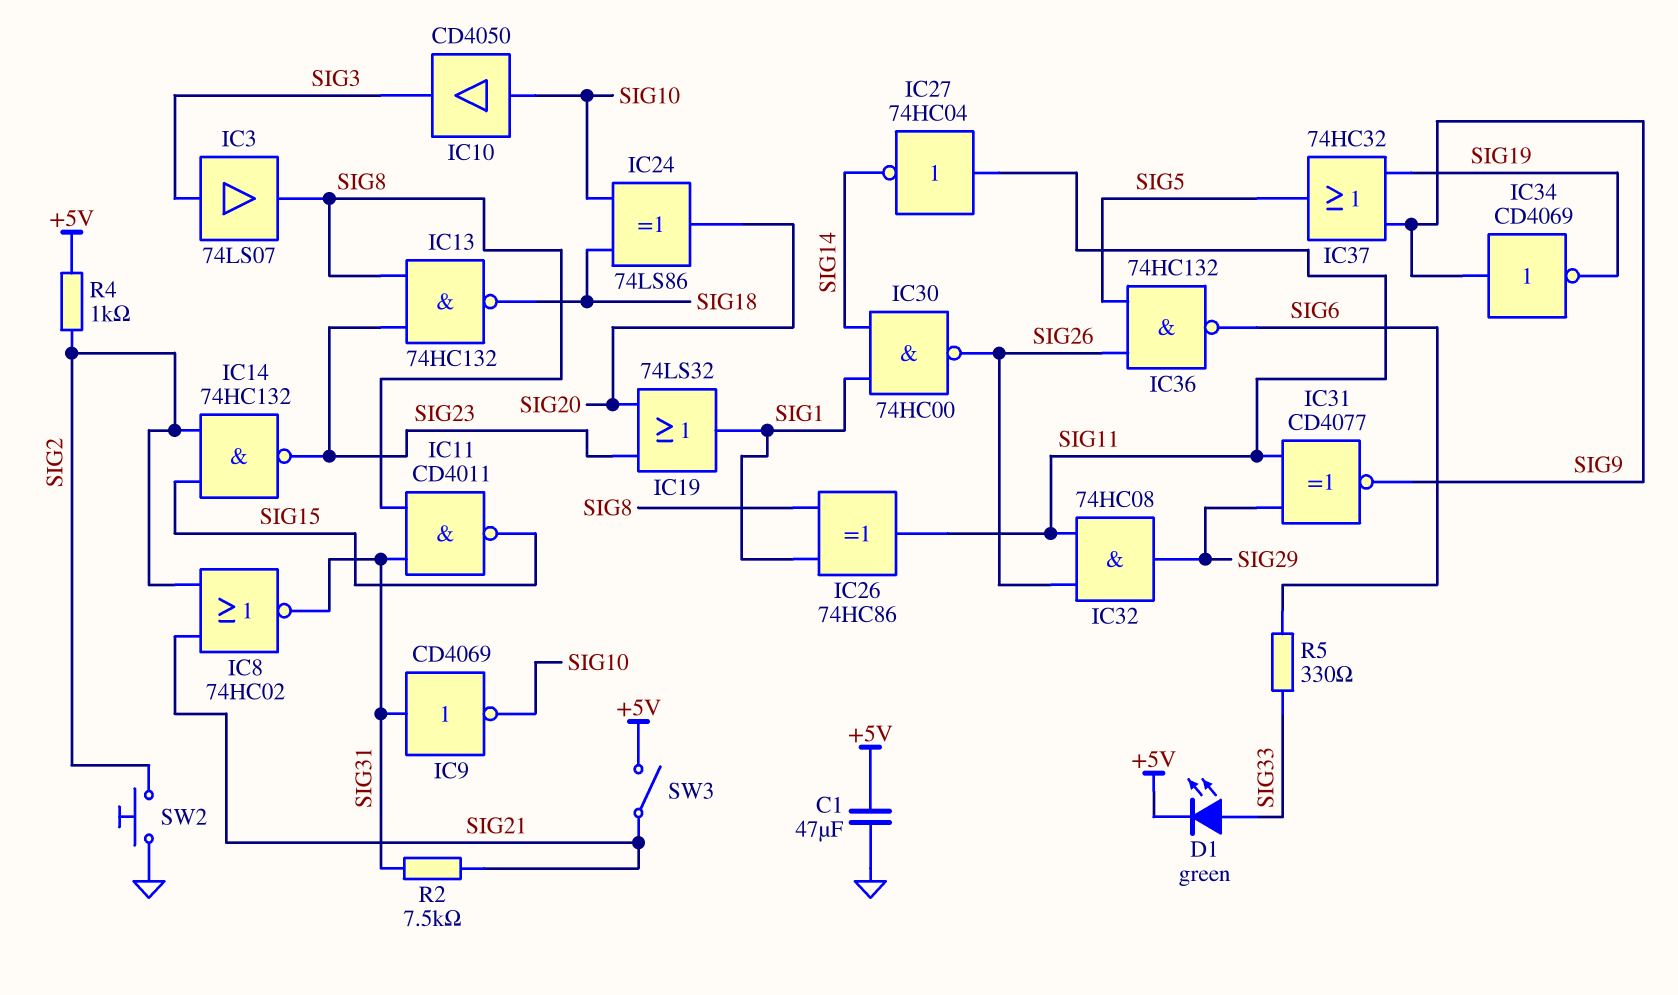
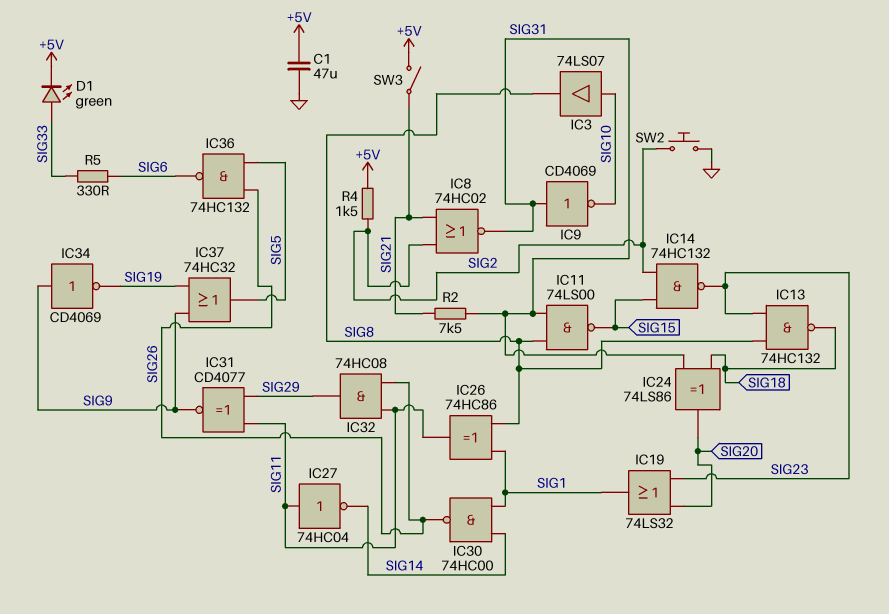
IC3: buffer 74LS07 (in SIG3, out SIG8) -> buffer 74LS07 (in SIG10, out SIG8)
IC10: buffer CD4050 (in SIG10, out SIG3) -> none
IC11: NAND CD4011 (in SIG8, in SIG31, out SIG15) -> NAND 74LS00 (in SIG8, in SIG31, out SIG15)
IC24: XOR 74LS86 (in SIG10, in SIG18, out SIG20) -> XOR 74LS86 (in SIG18, in SIG31, out SIG20)
R4: 1k (+5V, SIG2) -> 1.5k (+5V, SIG2)

